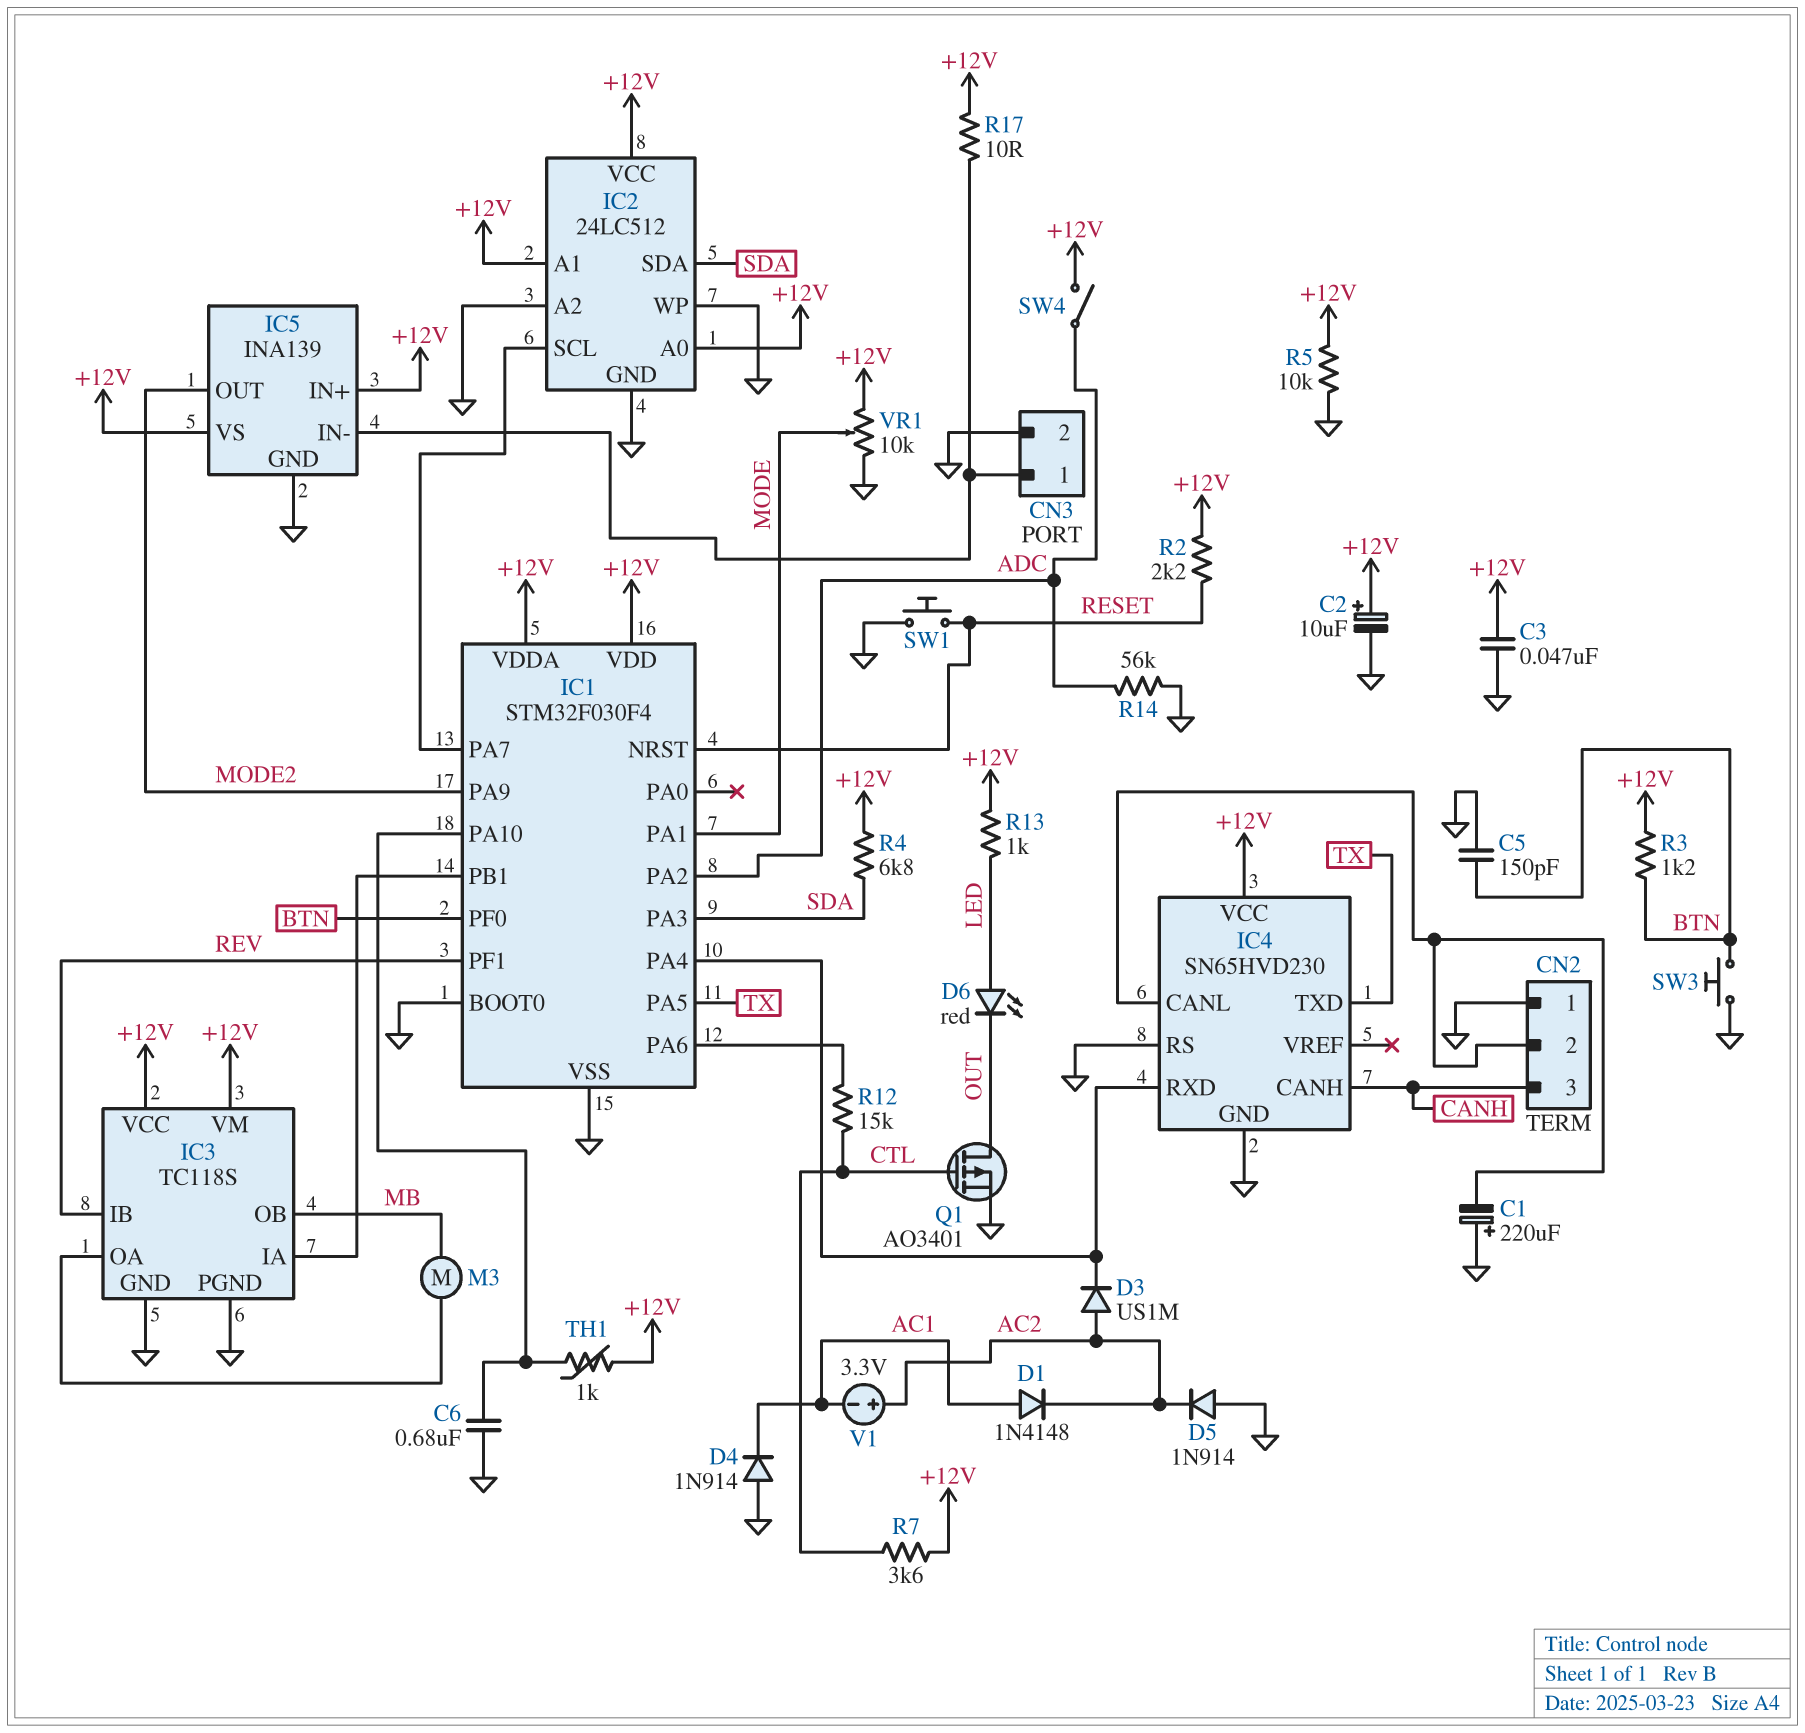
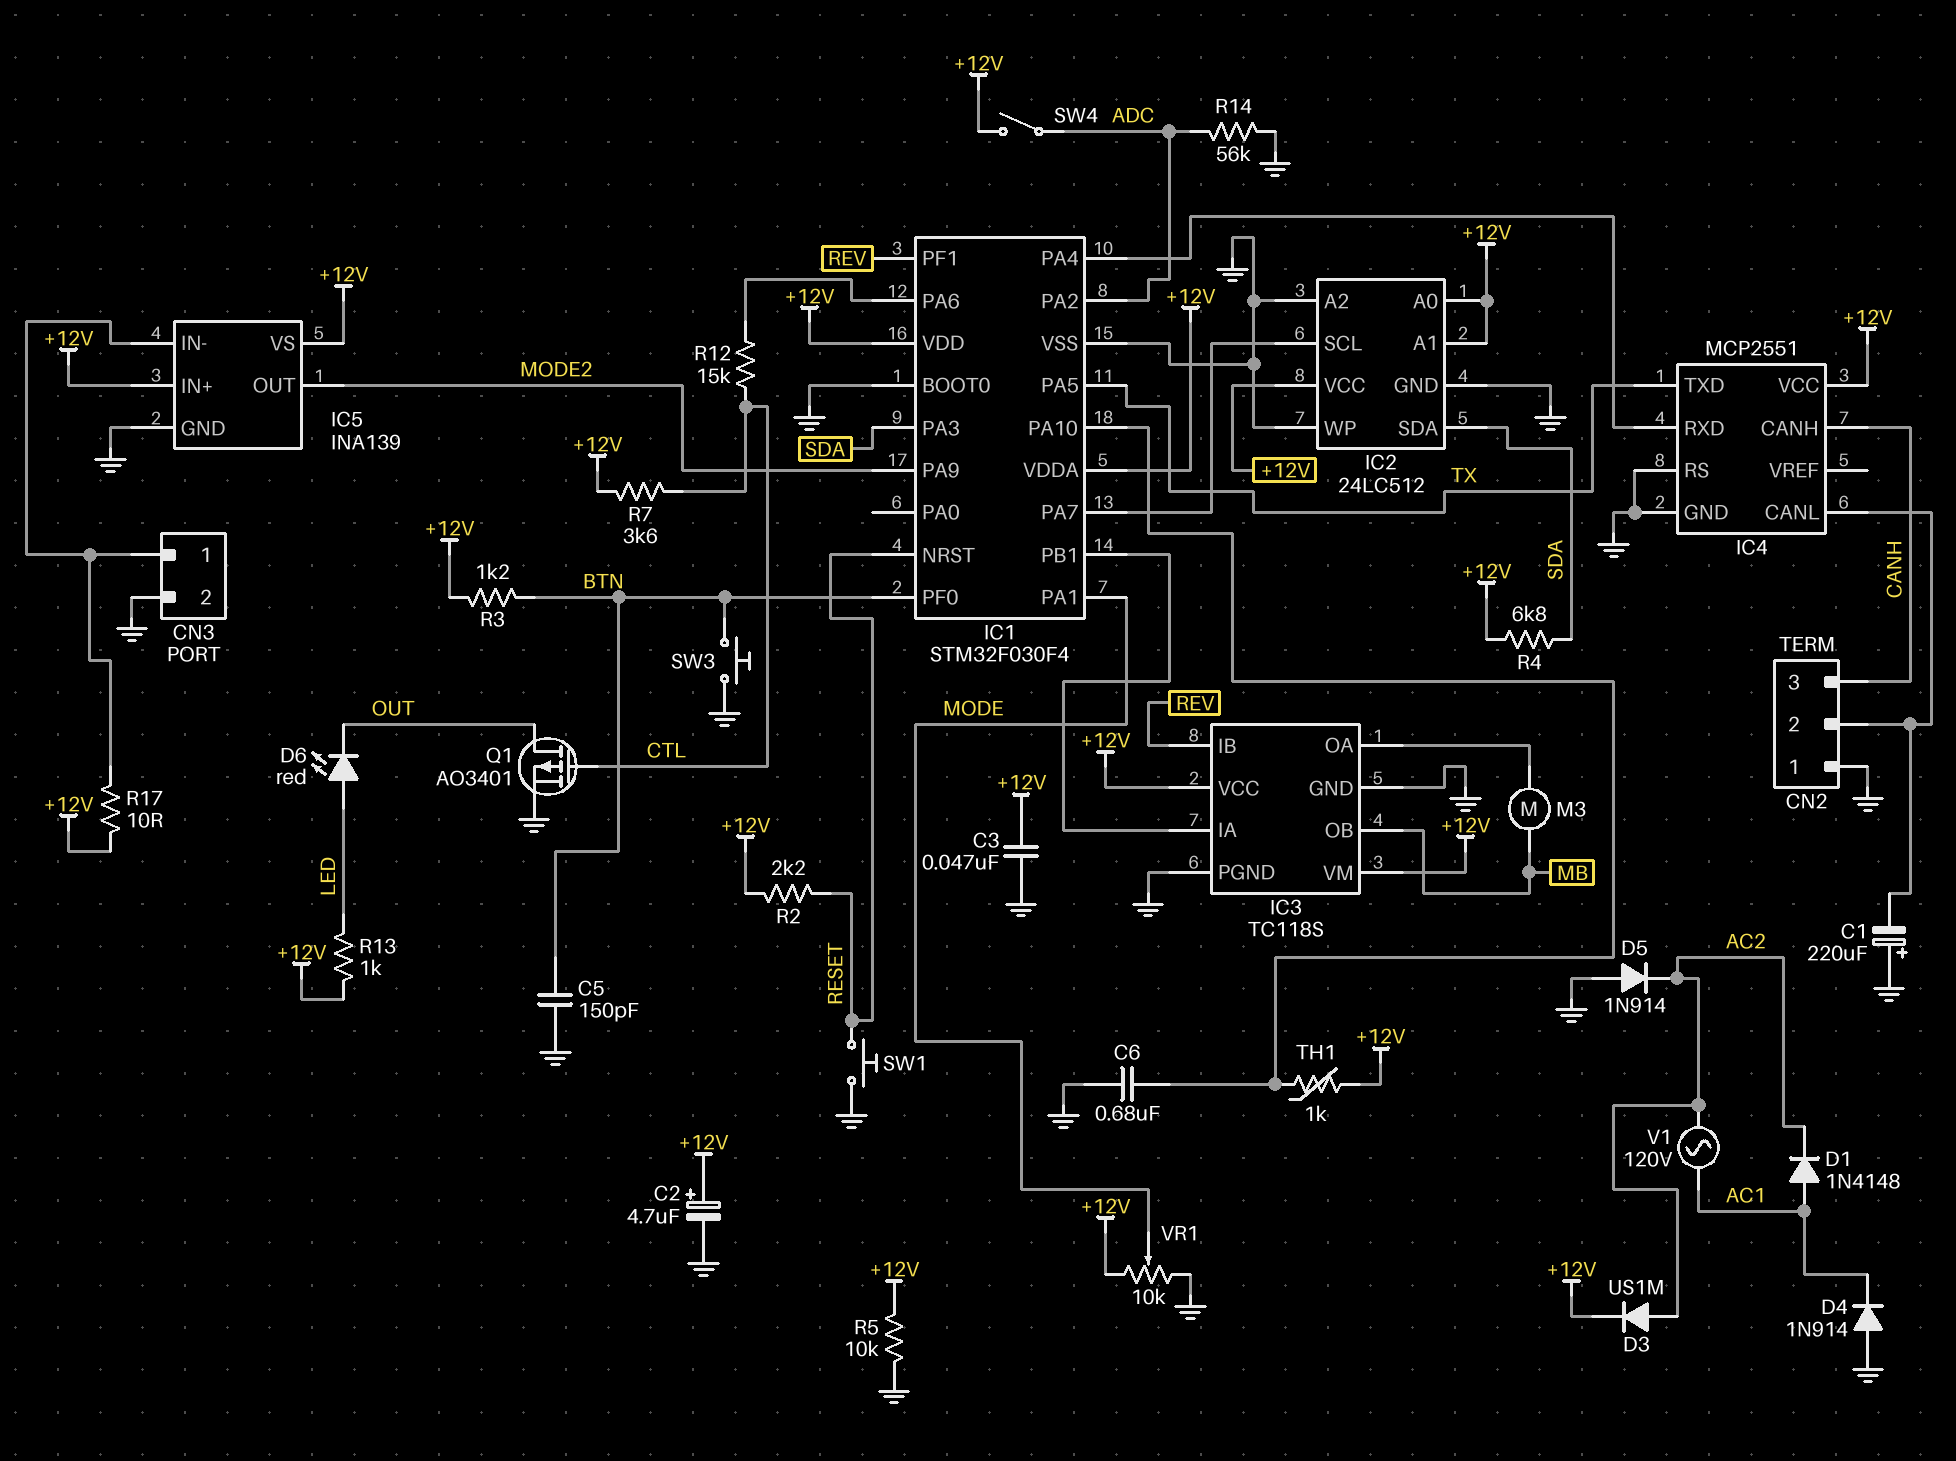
C2: 10uF (plus +12V, minus GND) -> 4.7uF (plus +12V, minus GND)
D3: diode US1M (A AC2, K IC1/PA4) -> diode US1M (A AC2, K +12V)
IC4: SN65HVD230 -> MCP2551
V1: 3.3V (plus AC2, minus AC1) -> AC 120V (AC1, AC2)

